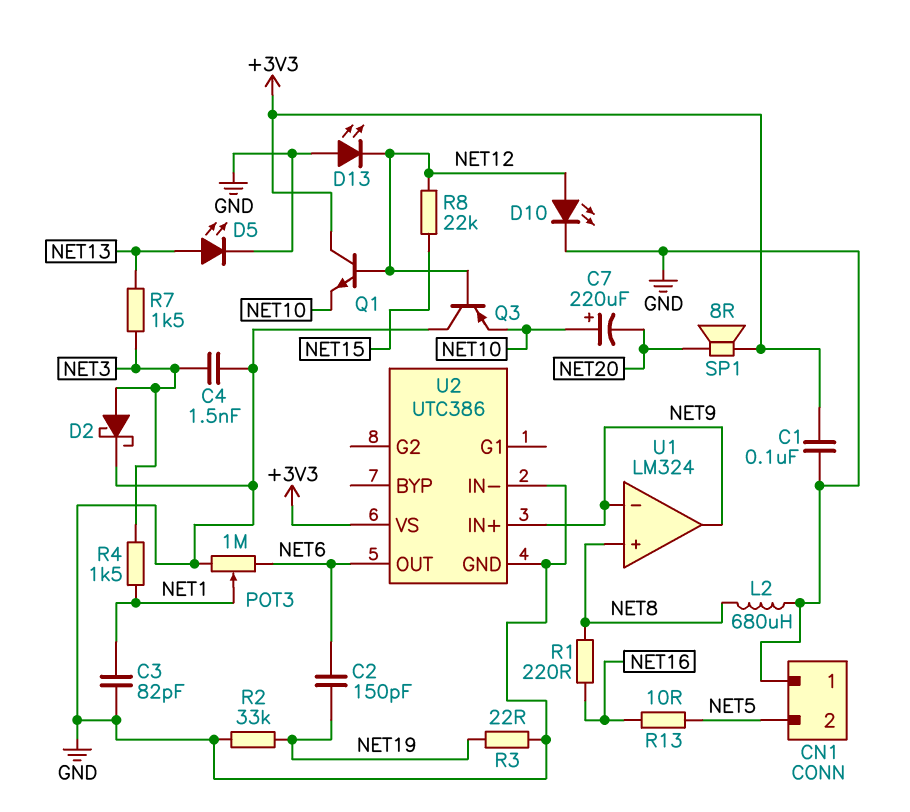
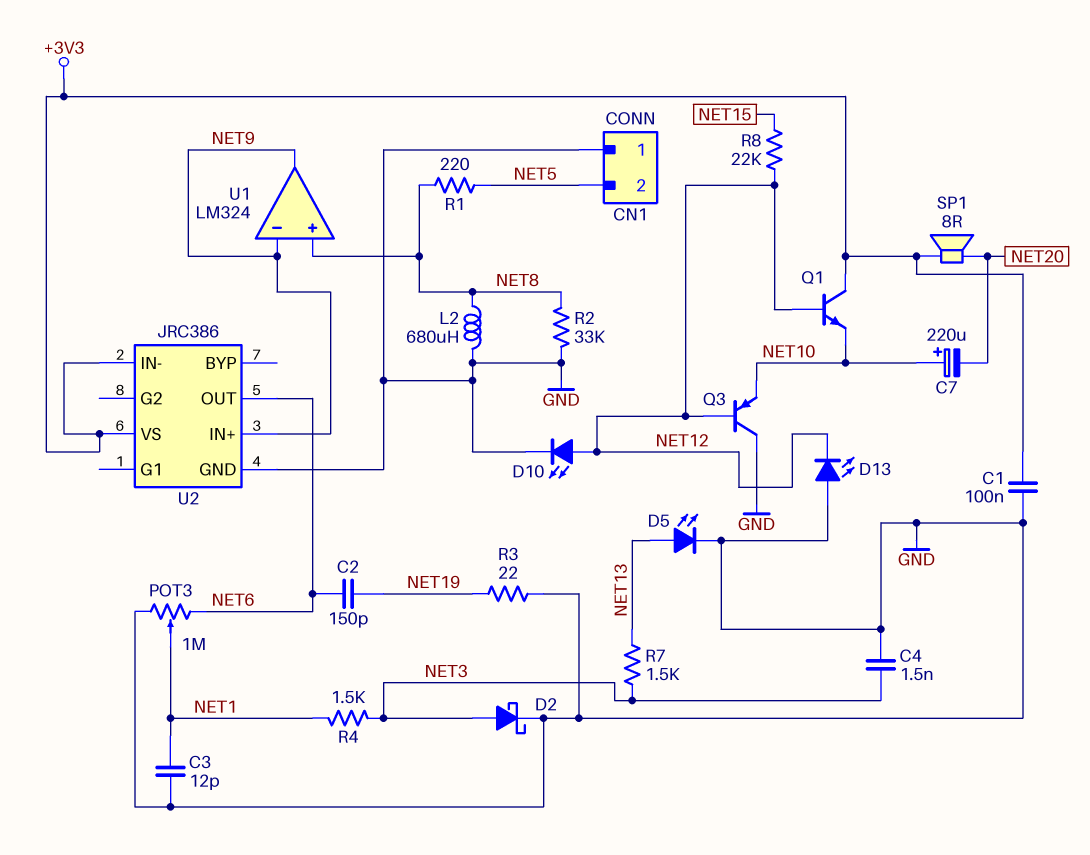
C3: 82pF (GND, NET1) -> 12pF (GND, NET1)
R1: 220 (NET8, NET16) -> 220 (NET5, NET8)
R2: 33k (GND, NET19) -> 33k (GND, NET8)
R13: 10 (NET5, NET16) -> none
U2: UTC386 -> JRC386
U2 pin IN-: GND -> +3V3

